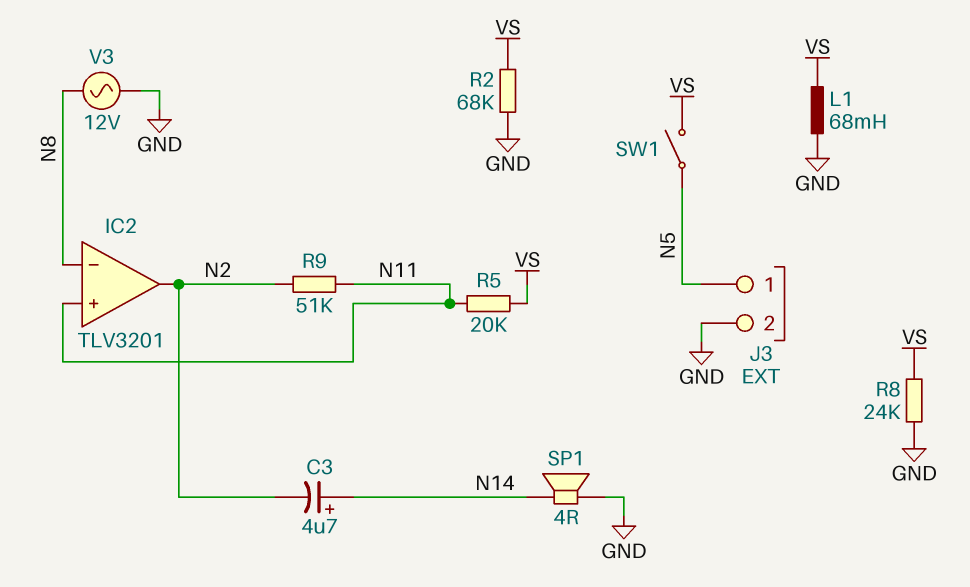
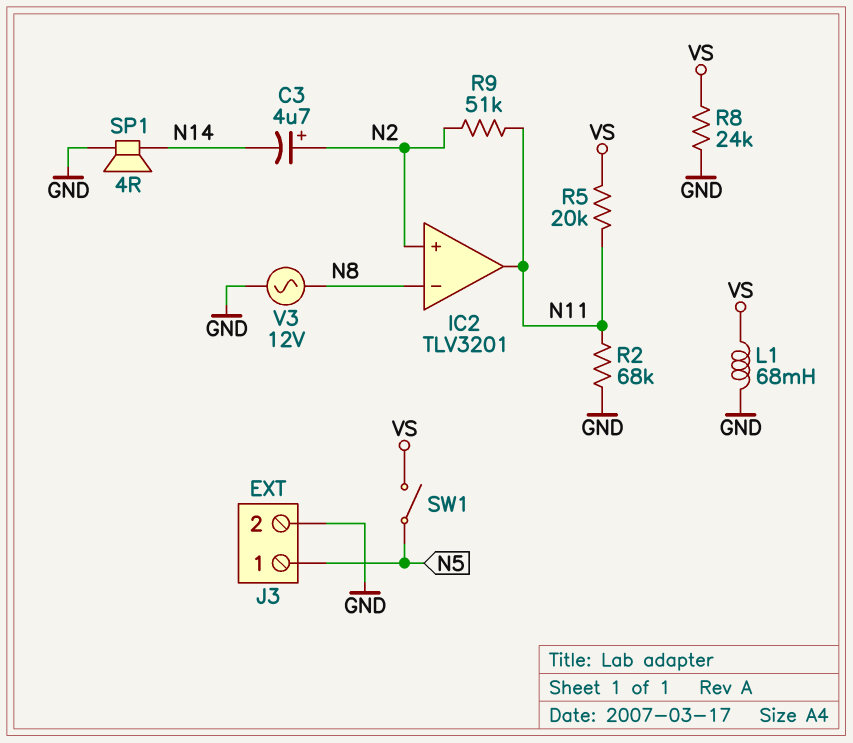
C3: 4.7uF (plus N14, minus N2) -> 4.7uF (plus N2, minus N14)
IC2 pin in+: N11 -> N2
IC2 pin out: N2 -> N11
R2: 68k (GND, VS) -> 68k (GND, N11)

